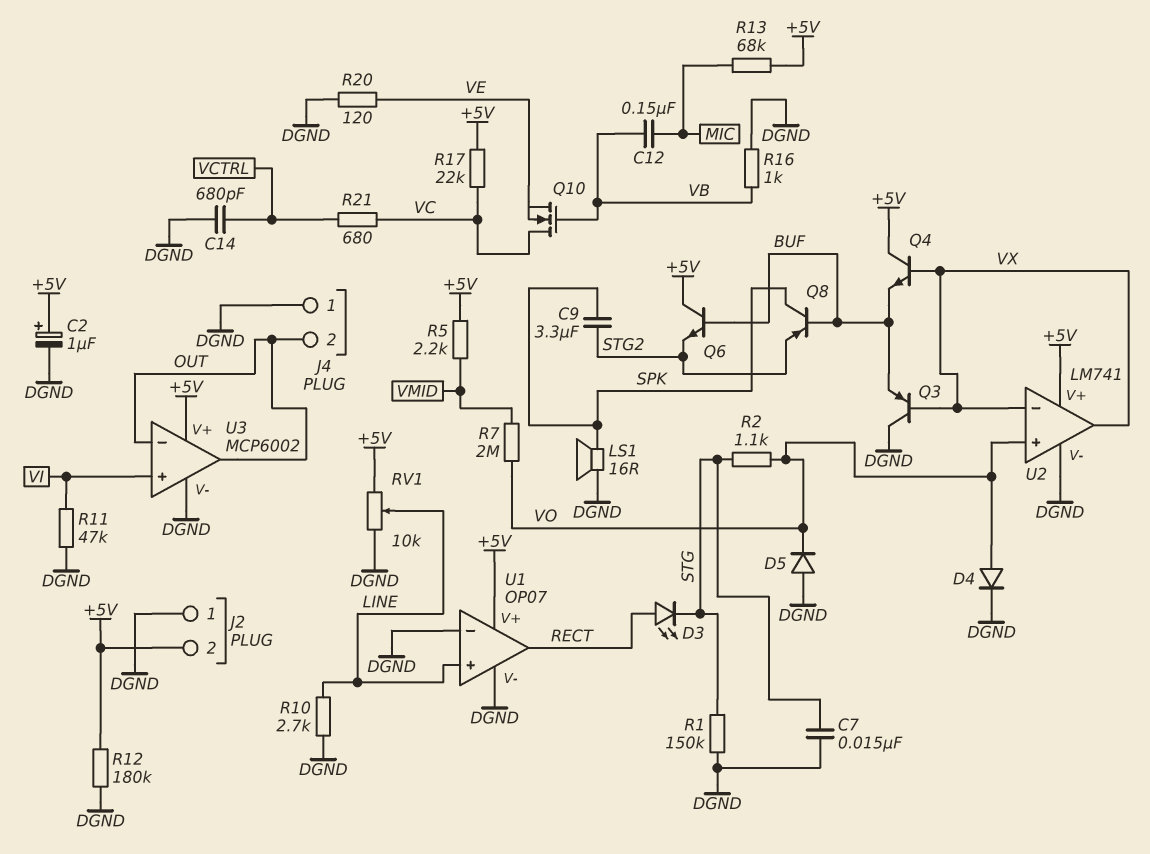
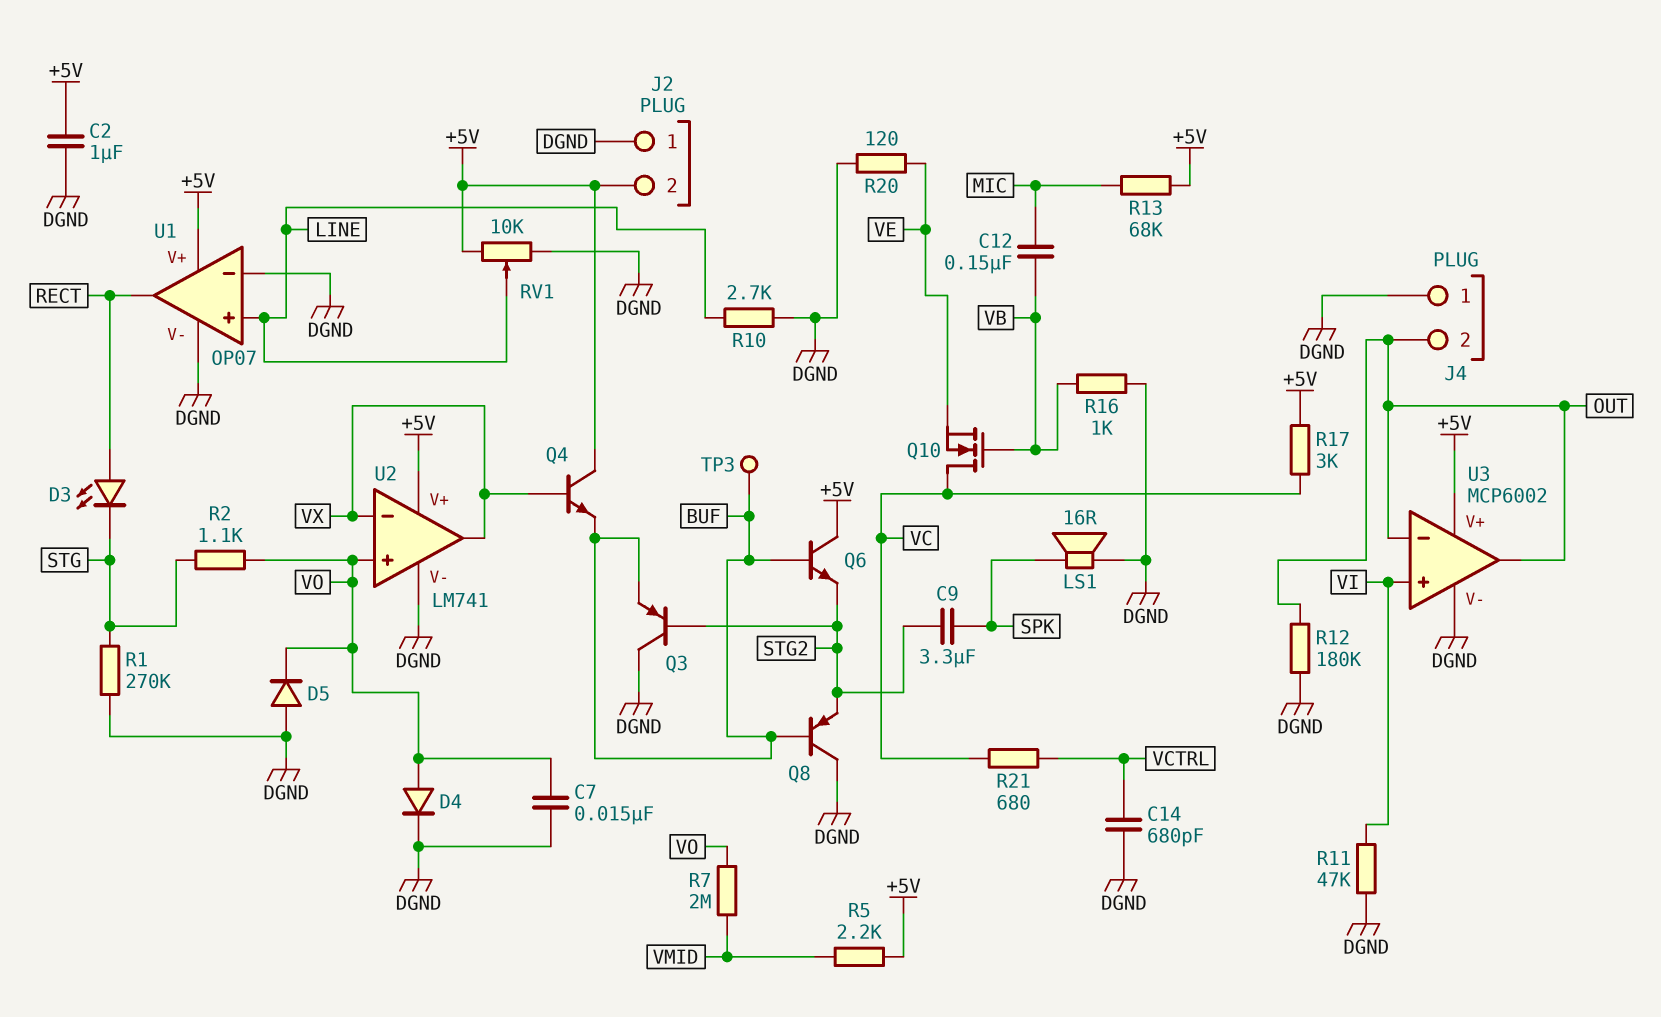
C2: 1uF (plus +5V, minus DGND) -> 1uF (+5V, DGND)
C7: 15nF (DGND, STG) -> 15nF (DGND, VO)
Q3: PNP (B VX, C DGND, E BUF) -> PNP (B STG2, C DGND, E BUF)
Q8: PNP (B BUF, C SPK, E STG2) -> PNP (B BUF, C DGND, E STG2)
R1: 150k (DGND, STG) -> 270k (DGND, STG)
R12: 180k (+5V, DGND) -> 180k (DGND, OUT)
R17: 22k (+5V, VC) -> 3k (+5V, VC)
TP3: none -> test point (BUF)

